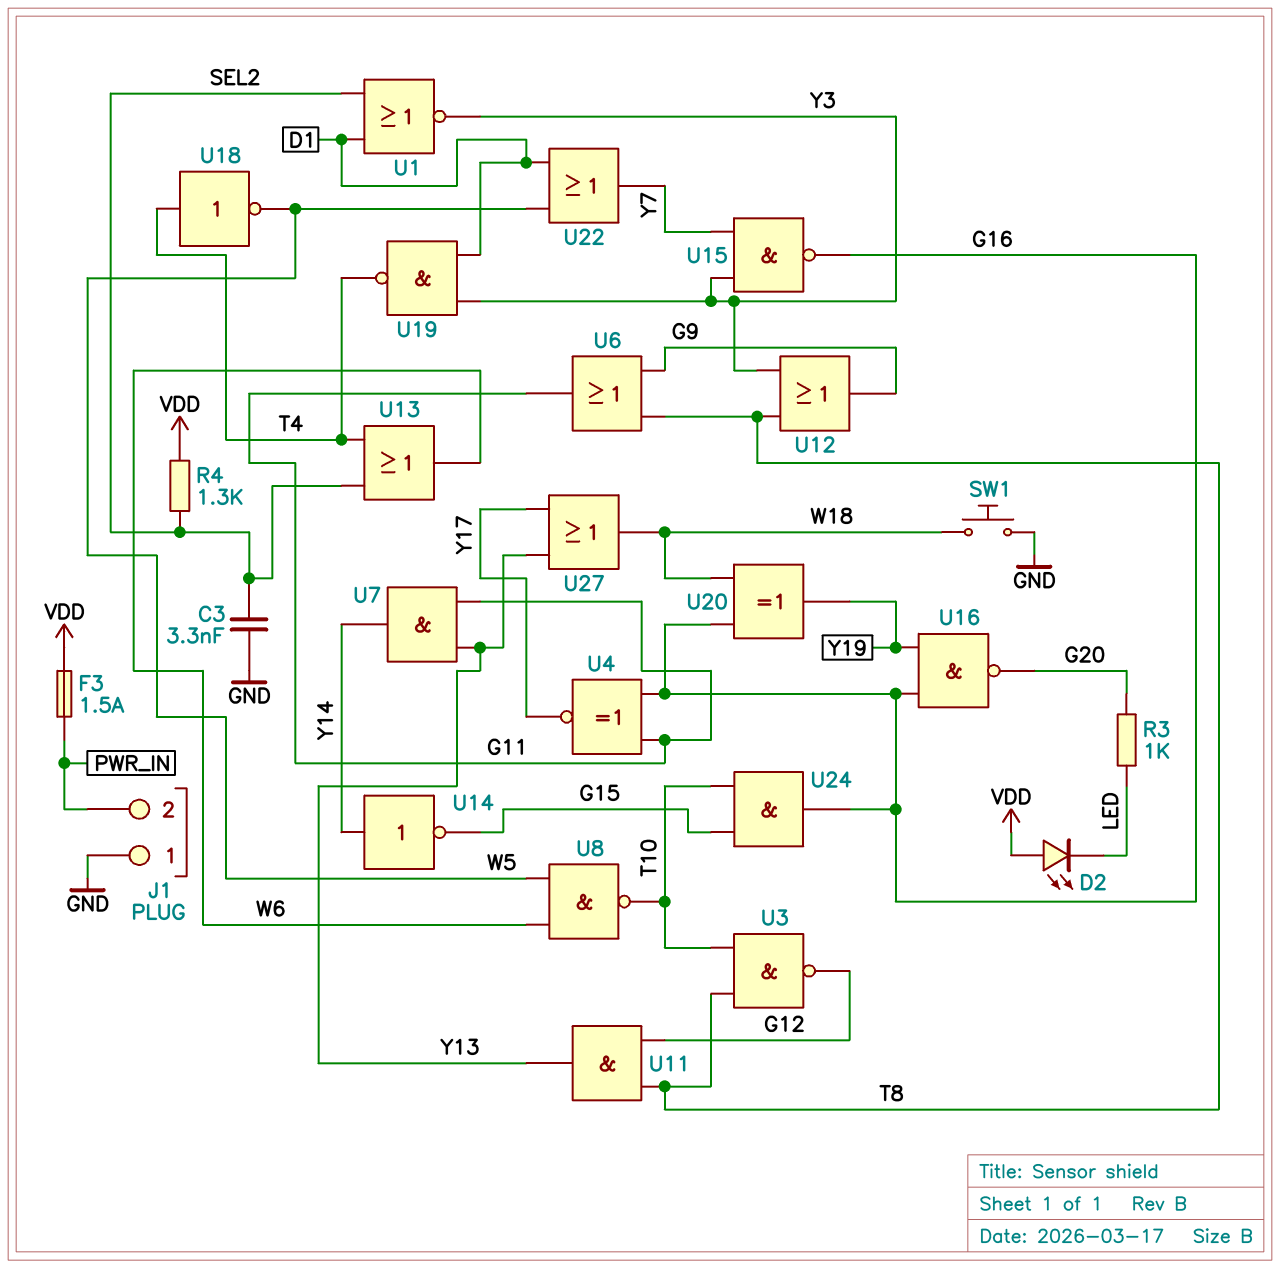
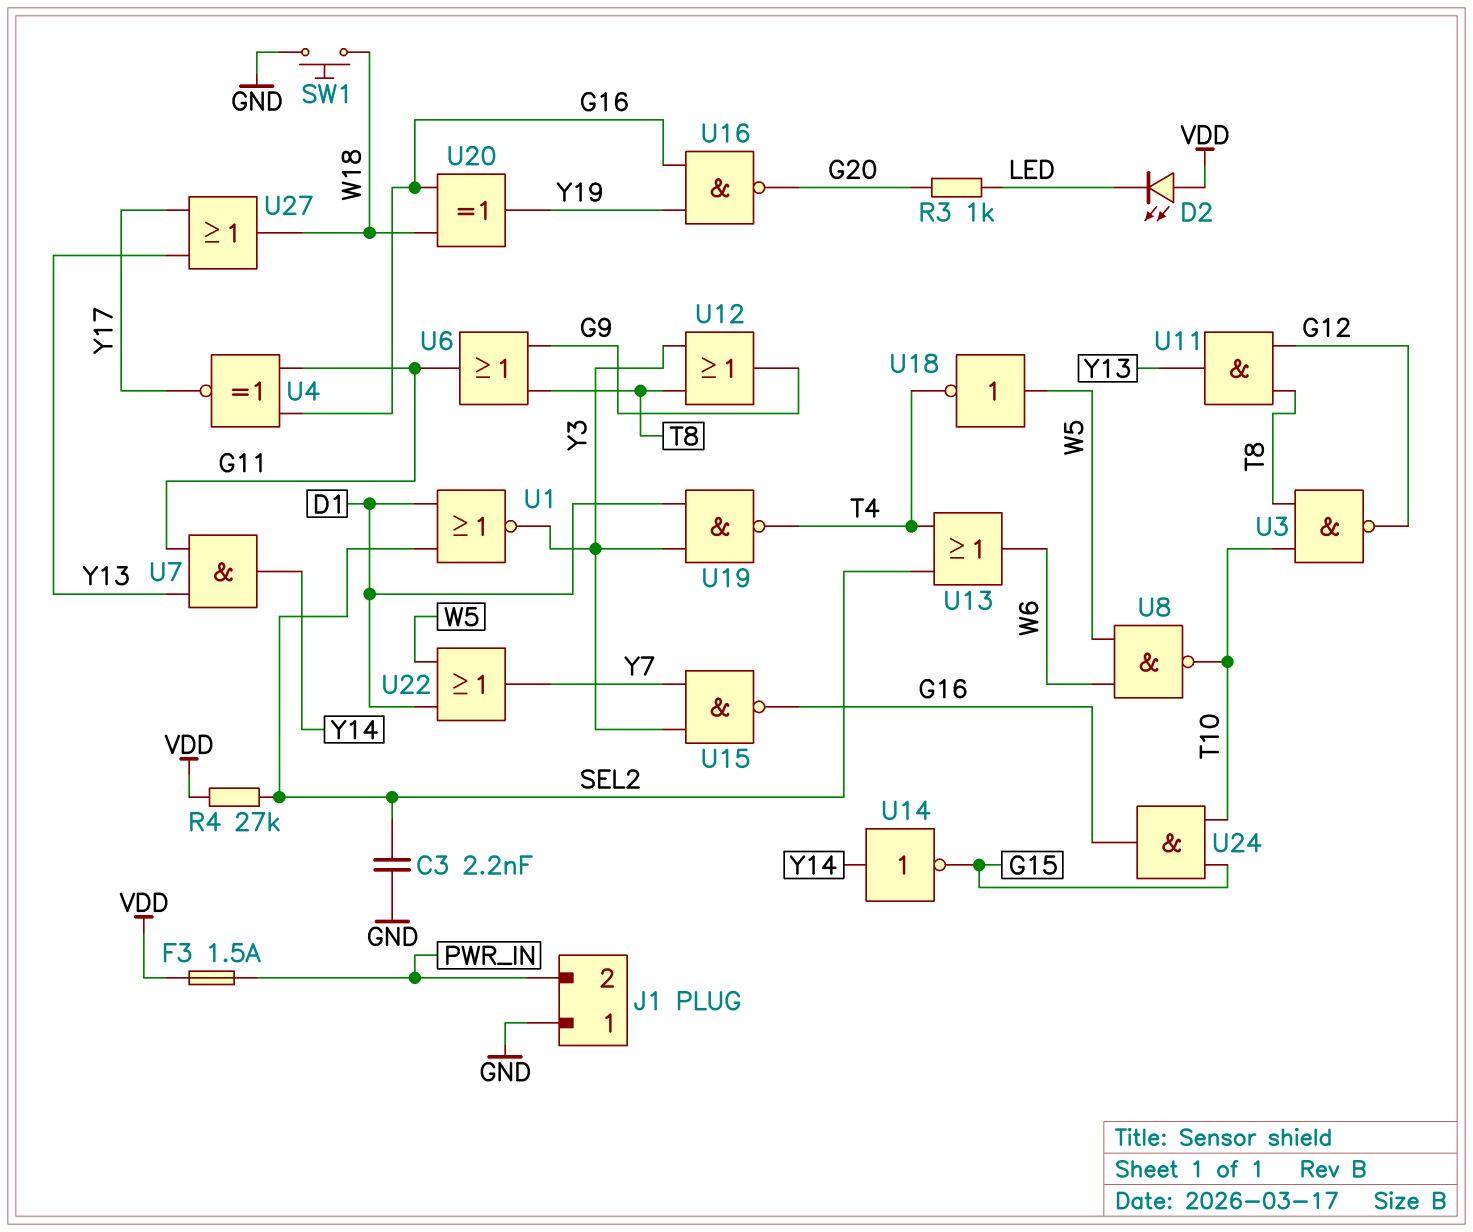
C3: 3.3nF (GND, SEL2) -> 2.2nF (GND, SEL2)
R4: 1.3k (SEL2, VDD) -> 27k (SEL2, VDD)
U18: NOT (in T4, out W5) -> NOT (in W5, out T4)

